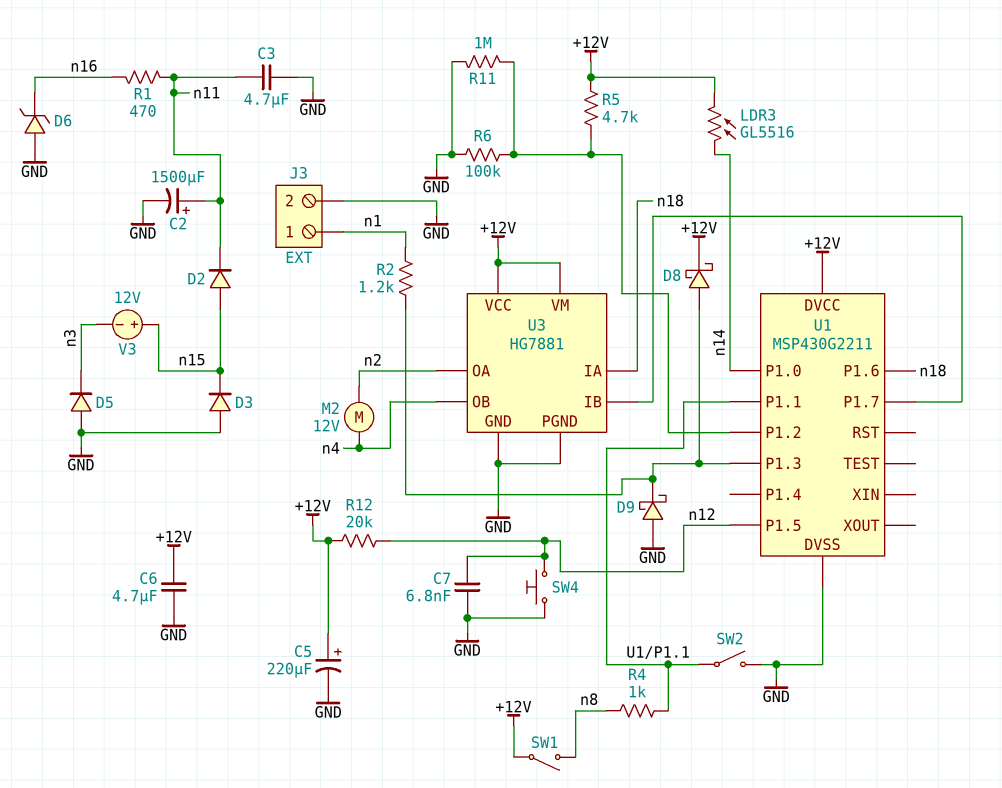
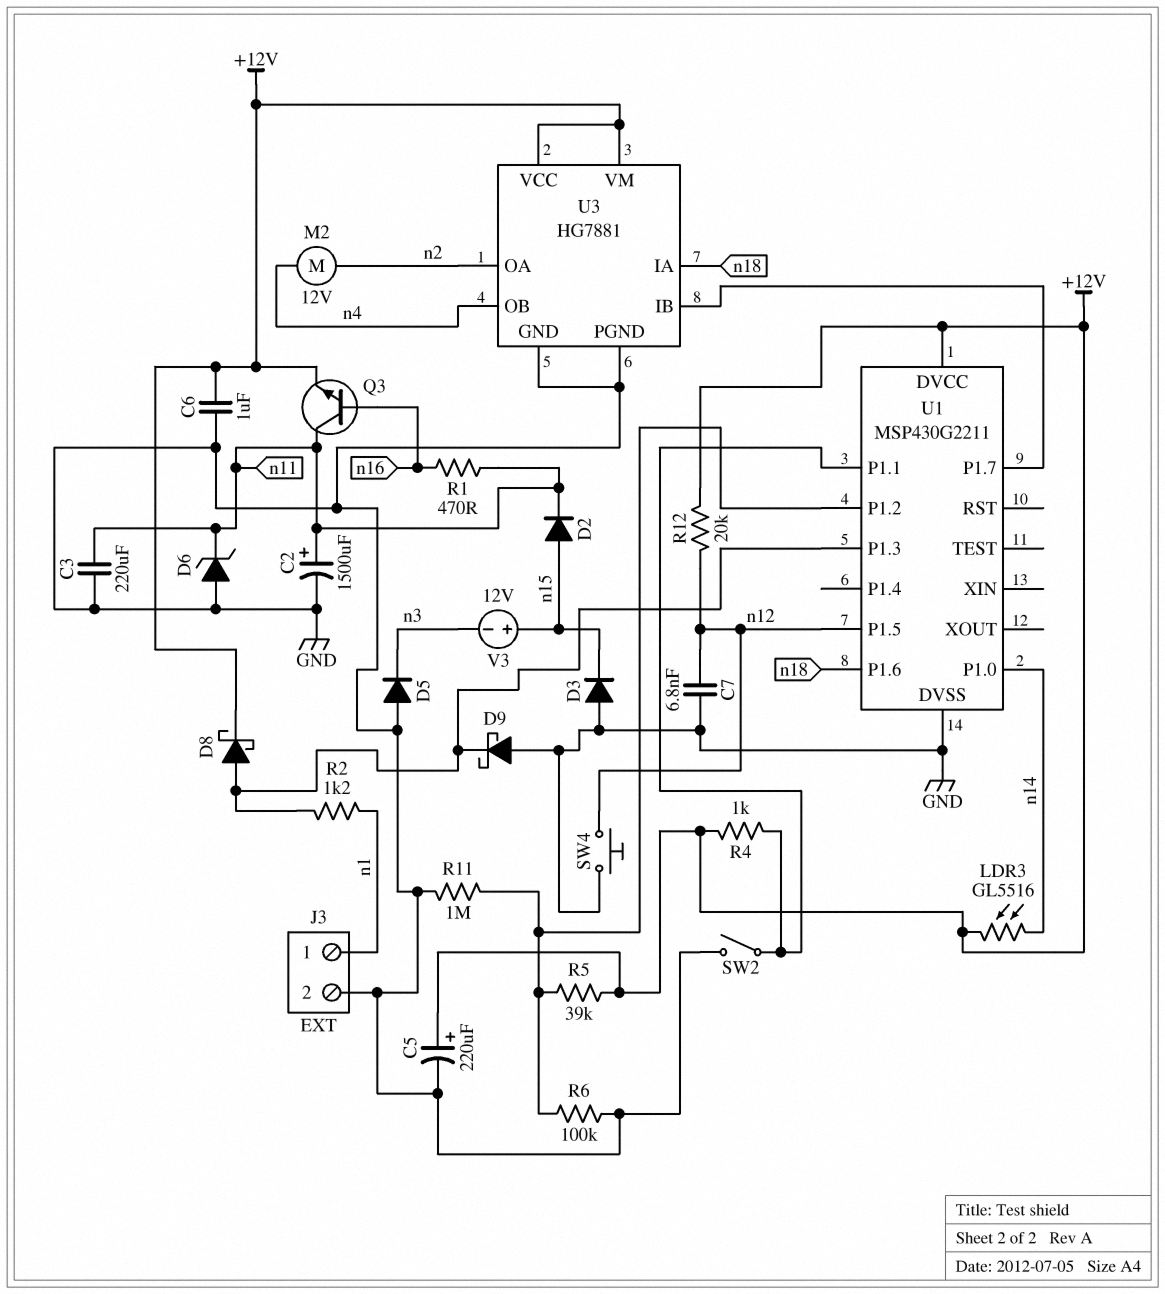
C3: 4.7uF (GND, n11) -> 220uF (GND, n11)
C6: 4.7uF (+12V, GND) -> 1uF (+12V, GND)
D6: zener (A GND, K n16) -> zener (A GND, K n11)
Q3: none -> NPN (B n16, C n11, E +12V)
R4: 1k (U1/P1.1, n8) -> 1k (+12V, U1/P1.1)
R5: 4.7k (+12V, U1/P1.2) -> 39k (+12V, U1/P1.2)
SW1: switch (+12V, n8) -> none

